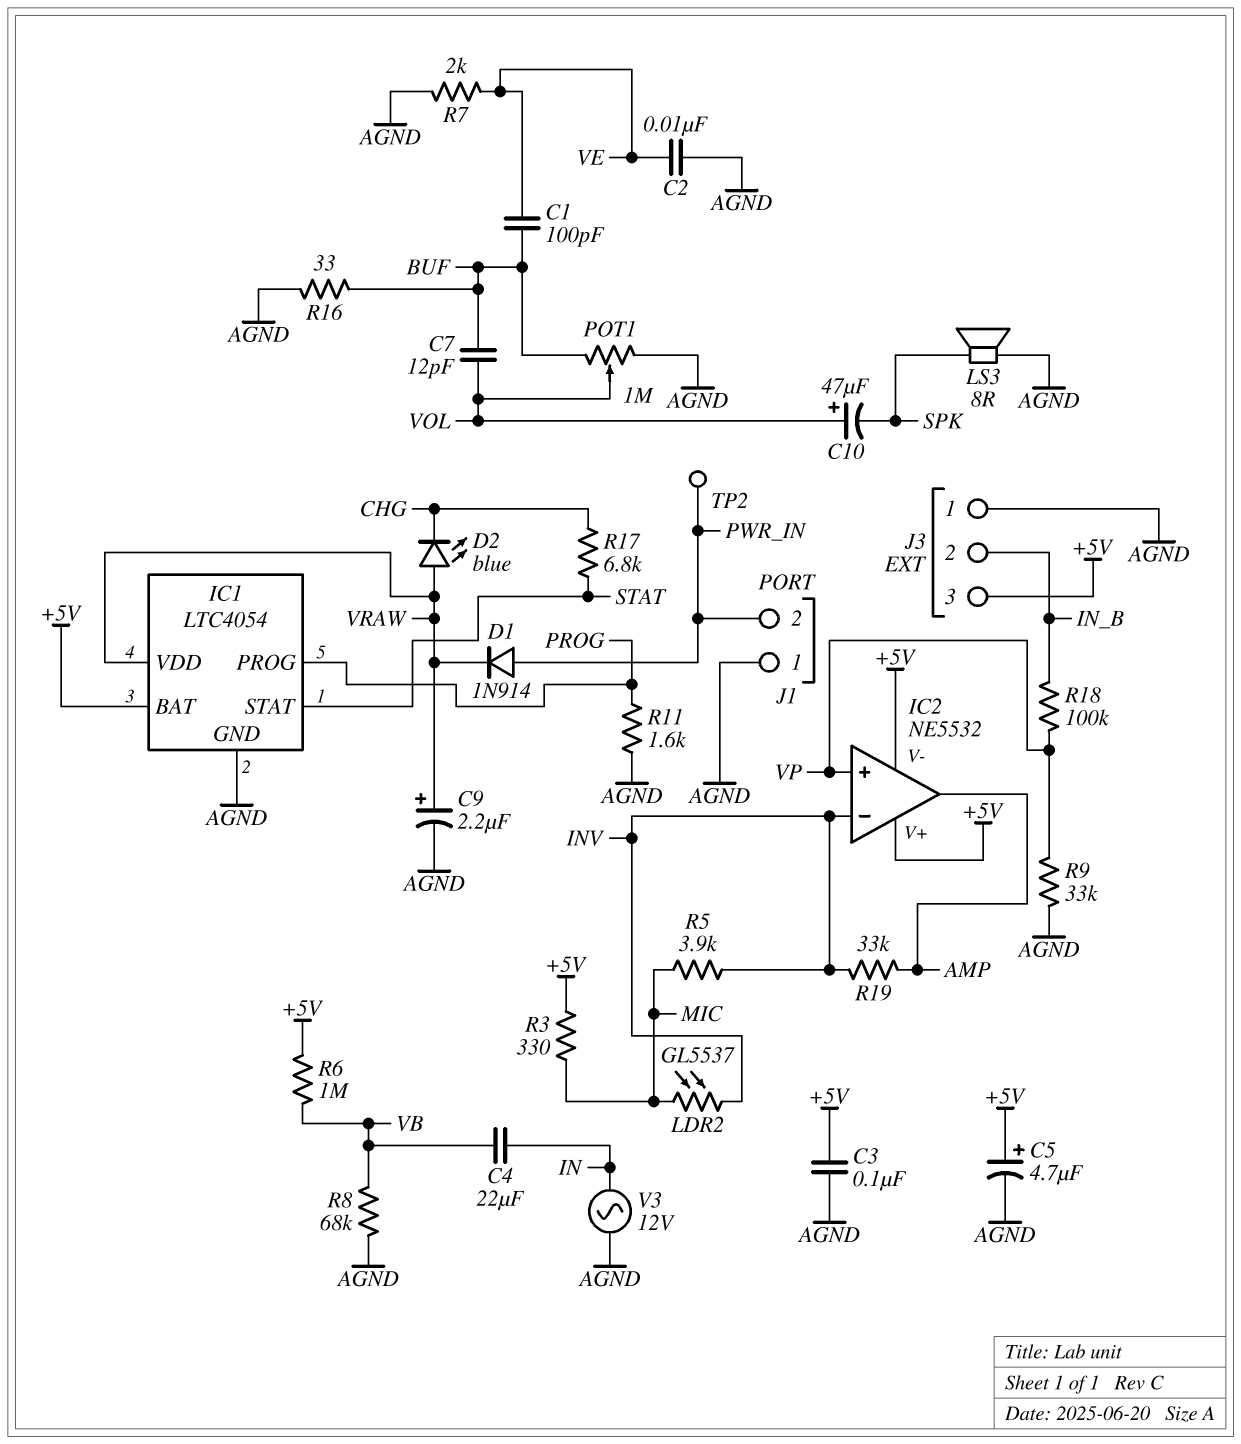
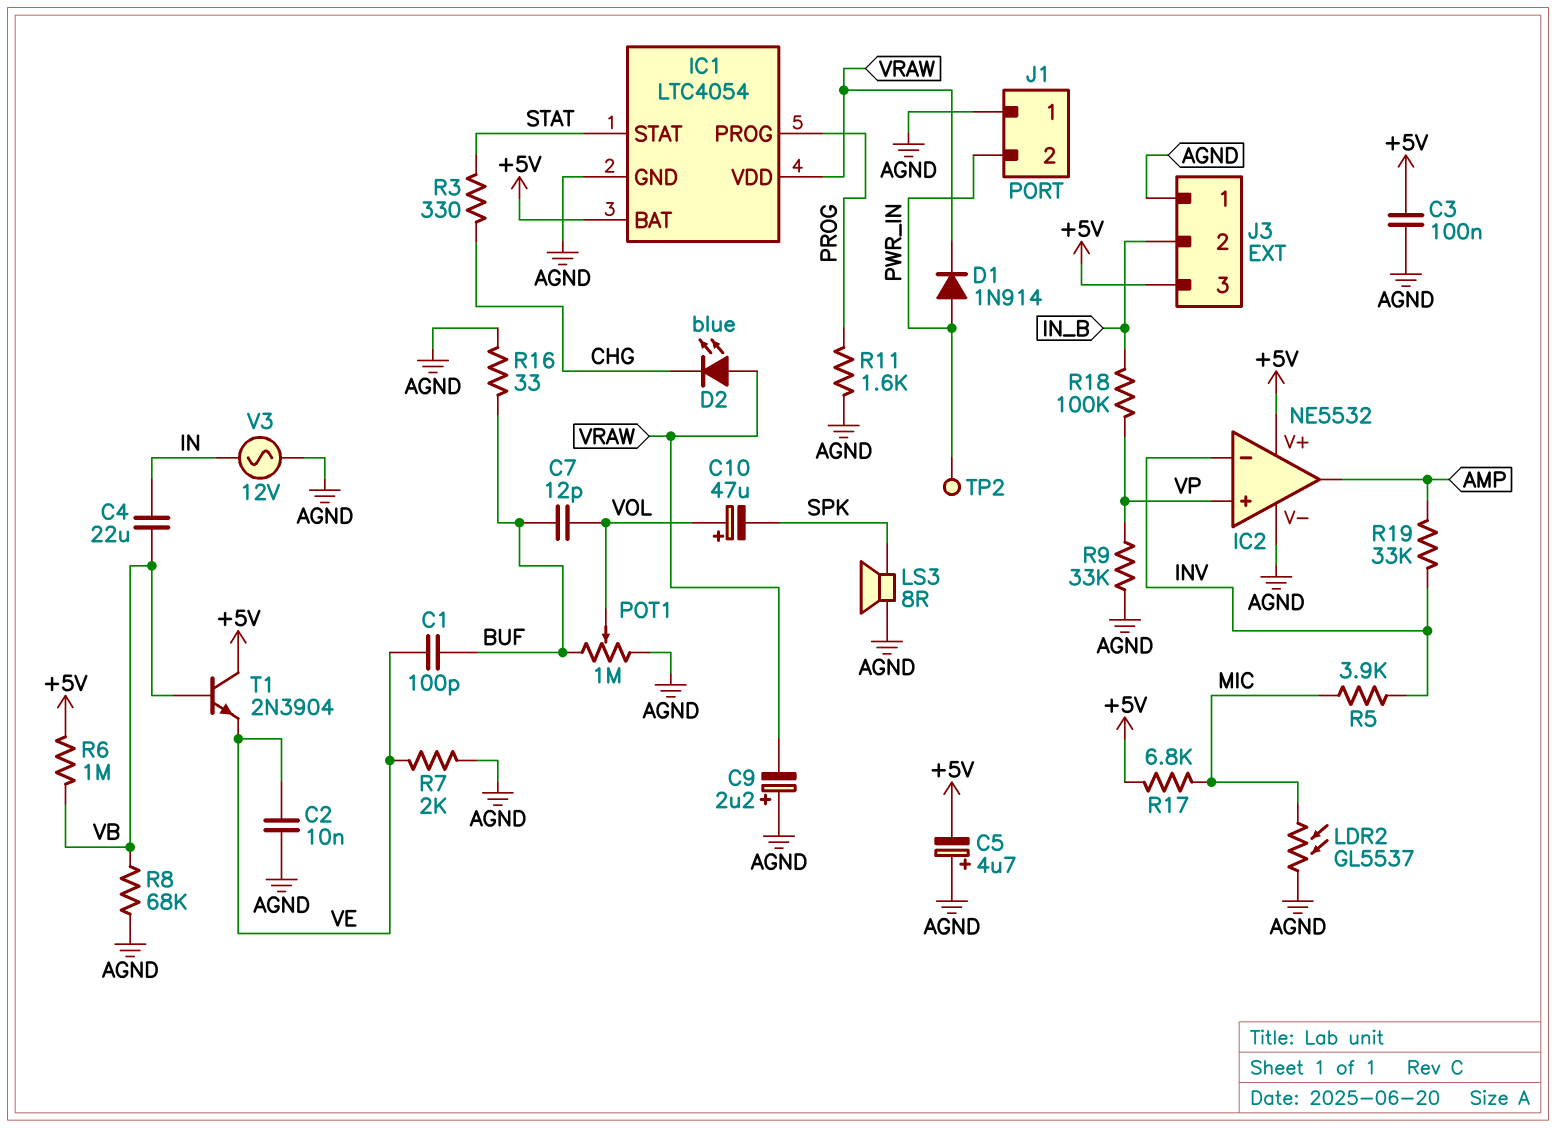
C5: 4.7uF (plus +5V, minus AGND) -> 4.7uF (plus AGND, minus +5V)
C9: 2.2uF (plus VRAW, minus AGND) -> 2.2uF (plus AGND, minus VRAW)
IC2 pin V-: +5V -> AGND
LDR2: GL5537 (INV, MIC) -> GL5537 (AGND, MIC)
R3: 330 (+5V, MIC) -> 330 (CHG, STAT)
R17: 6.8k (CHG, STAT) -> 6.8k (+5V, MIC)
T1: none -> NPN 2N3904 (B VB, C +5V, E VE)

